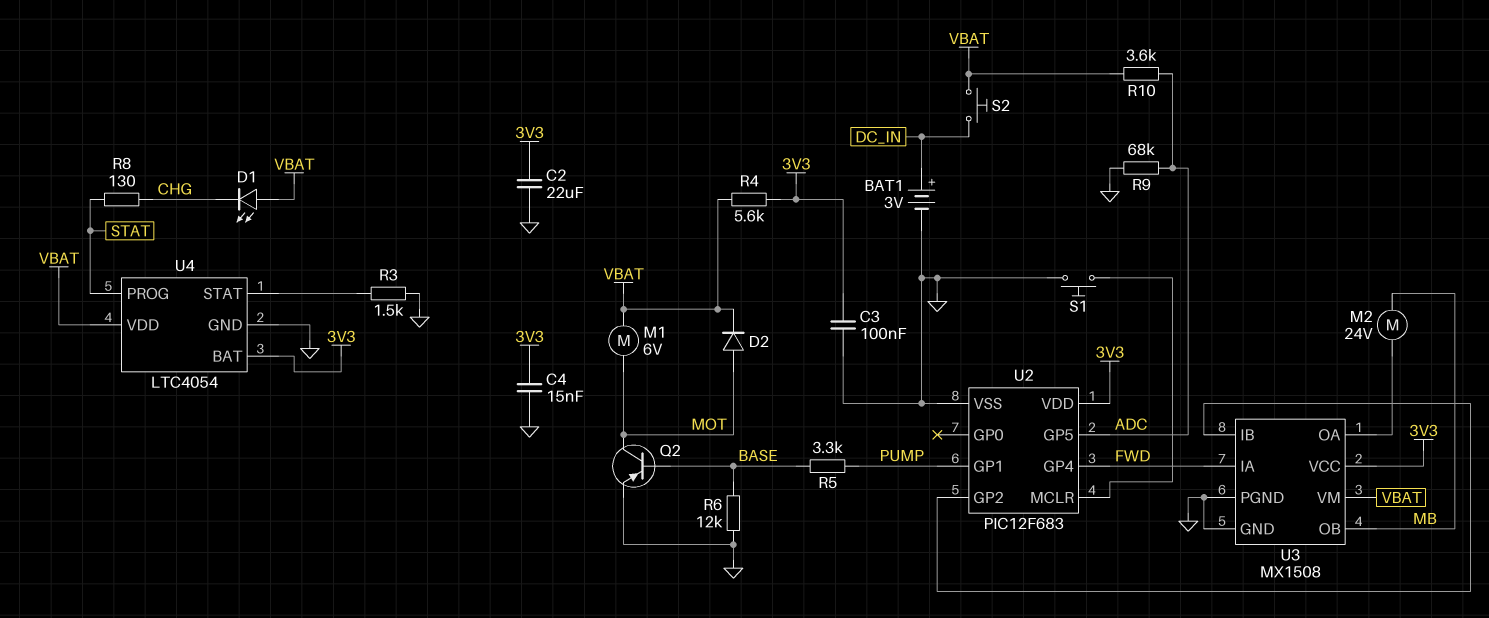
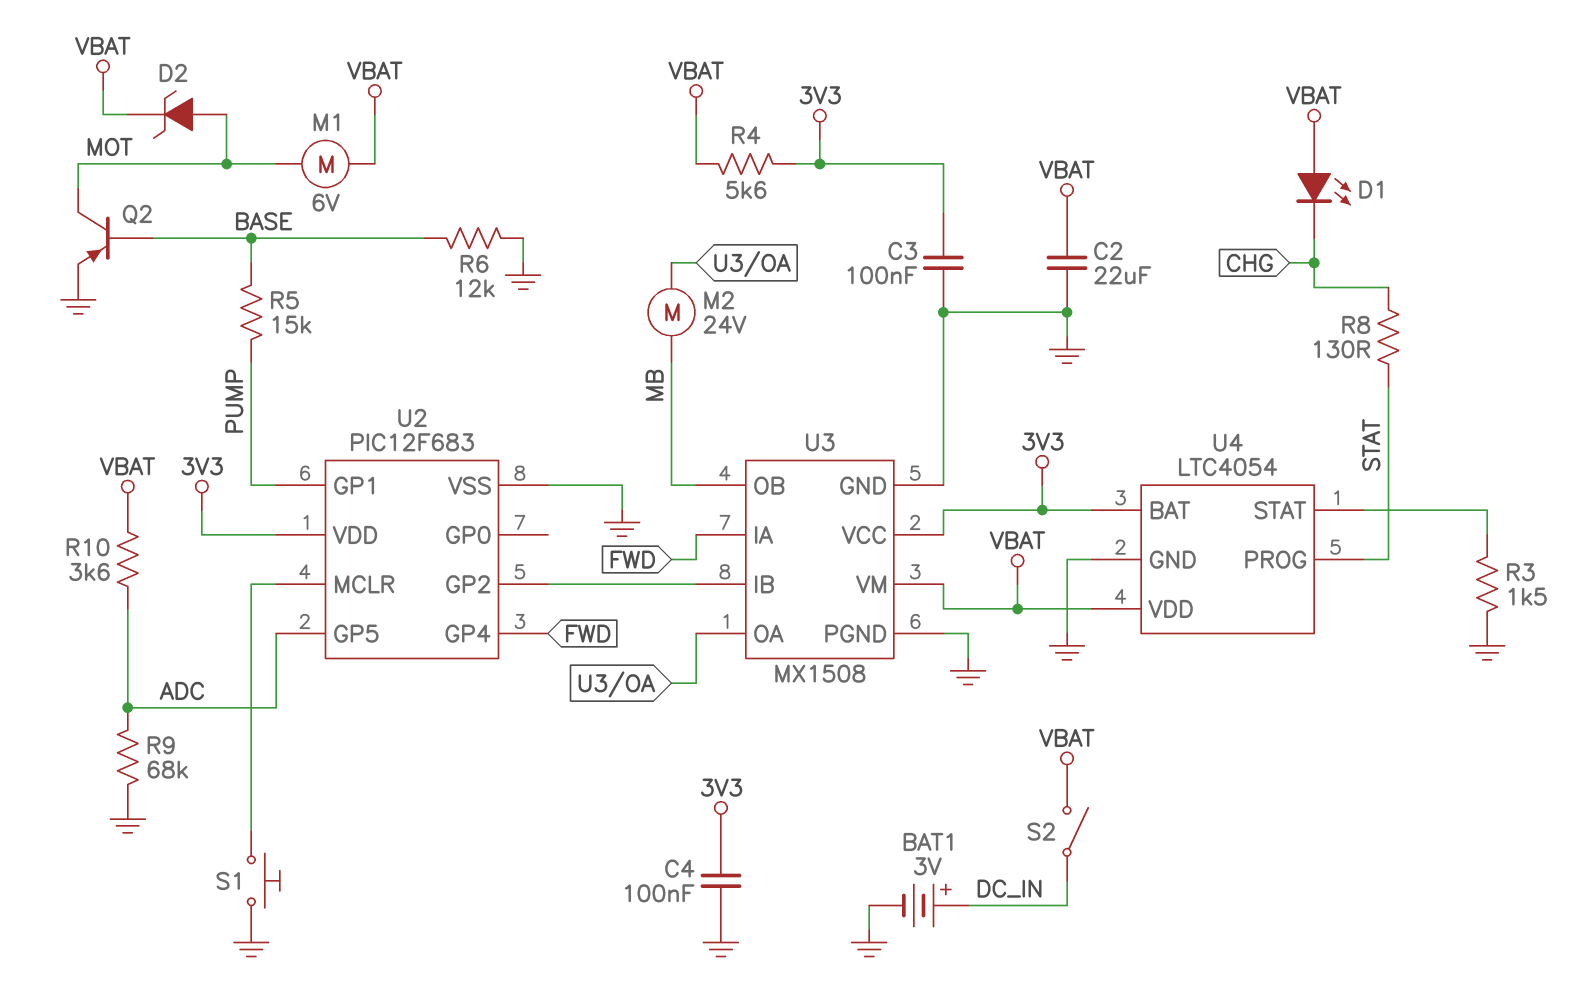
C2: 22uF (3V3, GND) -> 22uF (GND, VBAT)
C4: 15nF (3V3, GND) -> 100nF (3V3, GND)
D2: diode (A MOT, K VBAT) -> zener (A MOT, K VBAT)
R5: 3.3k (BASE, PUMP) -> 15k (BASE, PUMP)
S2: button (DC_IN, VBAT) -> switch (DC_IN, VBAT)

